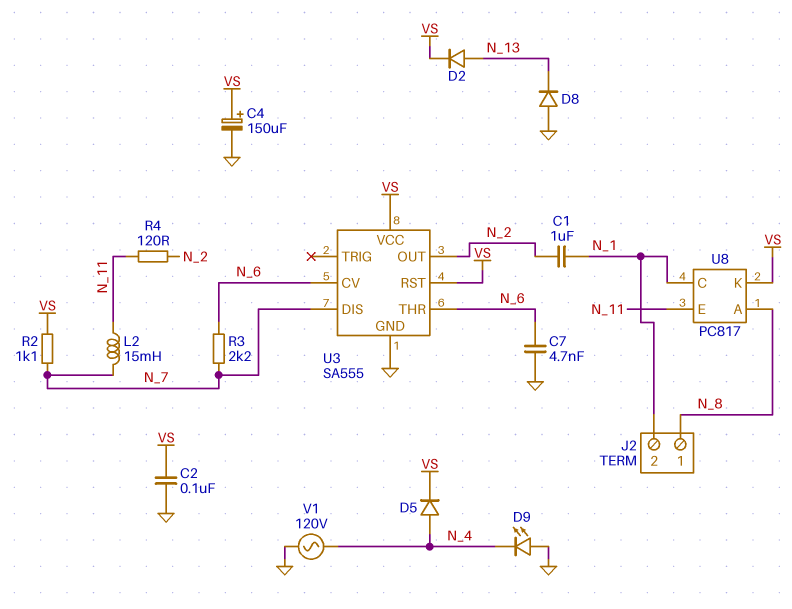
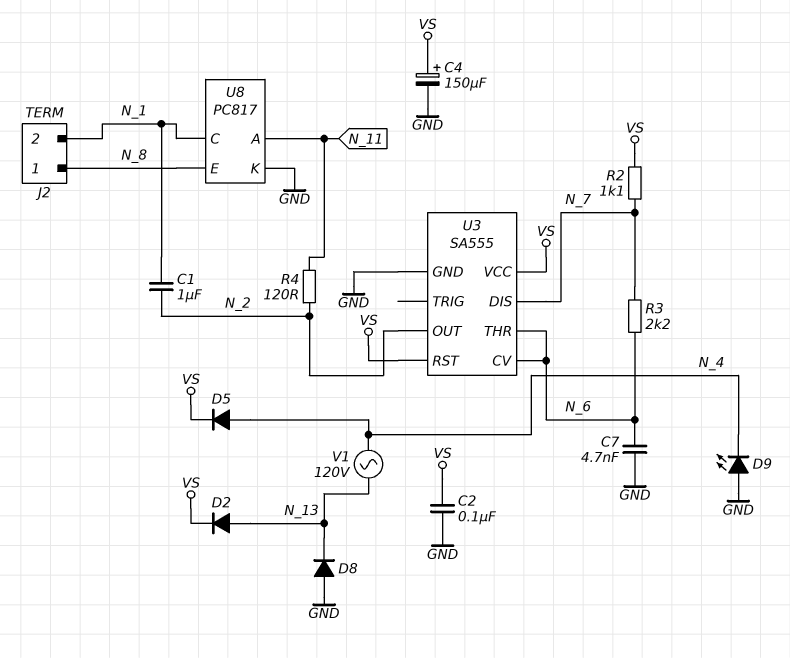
L2: 15mH (N_7, N_11) -> none
U8 pin A: N_8 -> N_11
U8 pin E: N_11 -> N_8
U8 pin K: VS -> GND
V1: AC 120V (GND, N_4) -> AC 120V (N_4, N_13)

